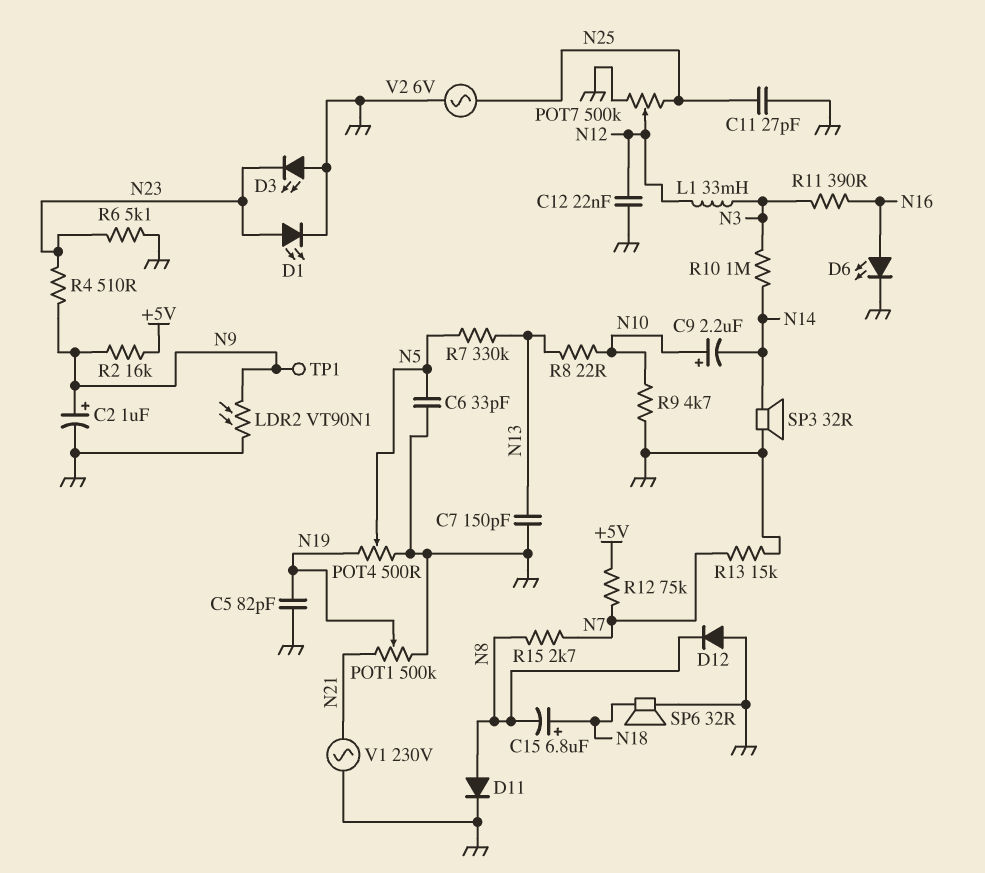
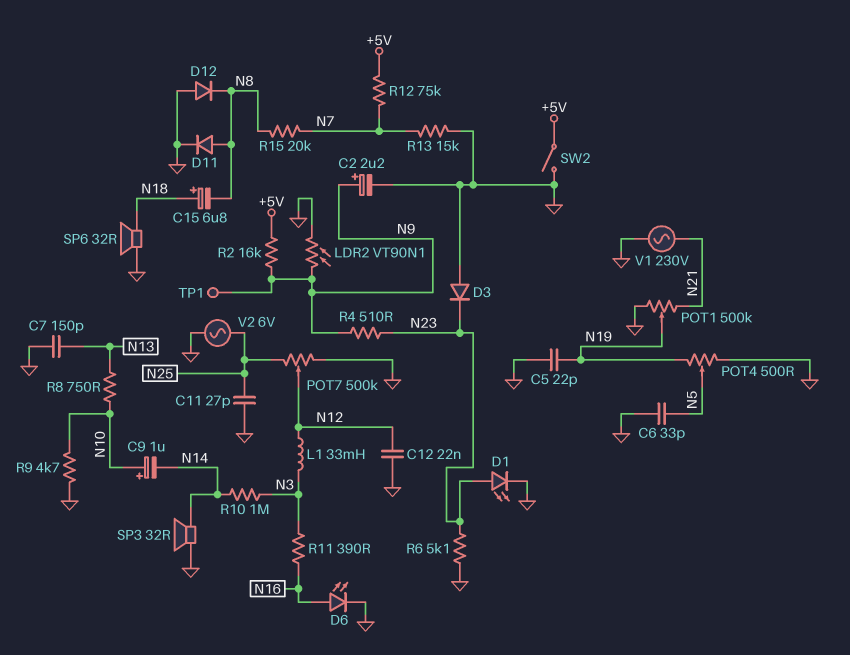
C2: 1uF (plus N9, minus GND) -> 2.2uF (plus N9, minus GND)
C5: 82pF (GND, N19) -> 22pF (GND, N19)
C9: 2.2uF (plus N10, minus N14) -> 1uF (plus N10, minus N14)
D3: LED (A GND, K N23) -> diode (A GND, K N23)
R7: 330k (N5, N13) -> none
R8: 22 (N10, N13) -> 750 (N10, N13)
R15: 2.7k (N7, N8) -> 20k (N7, N8)
SW2: none -> switch (+5V, GND)

